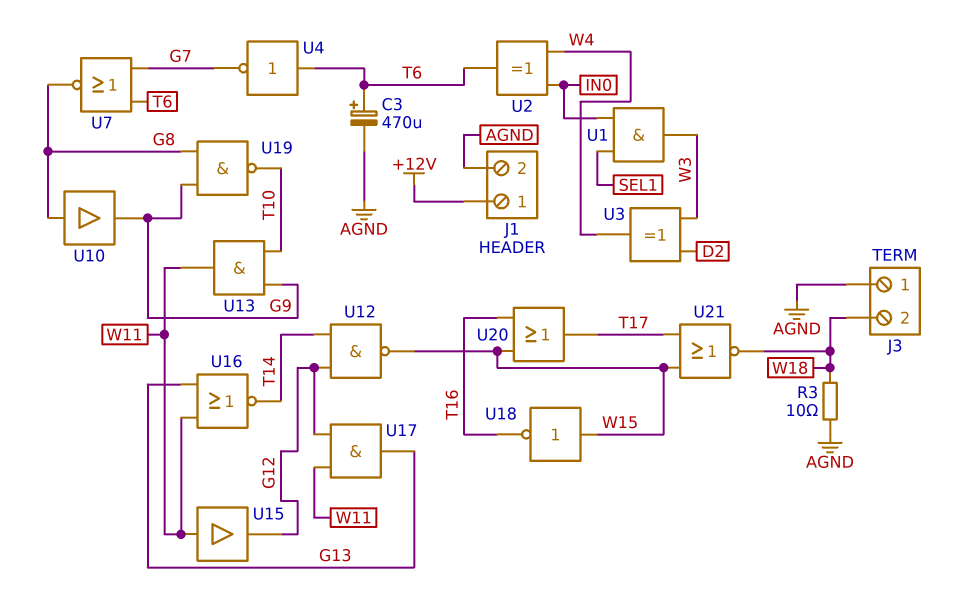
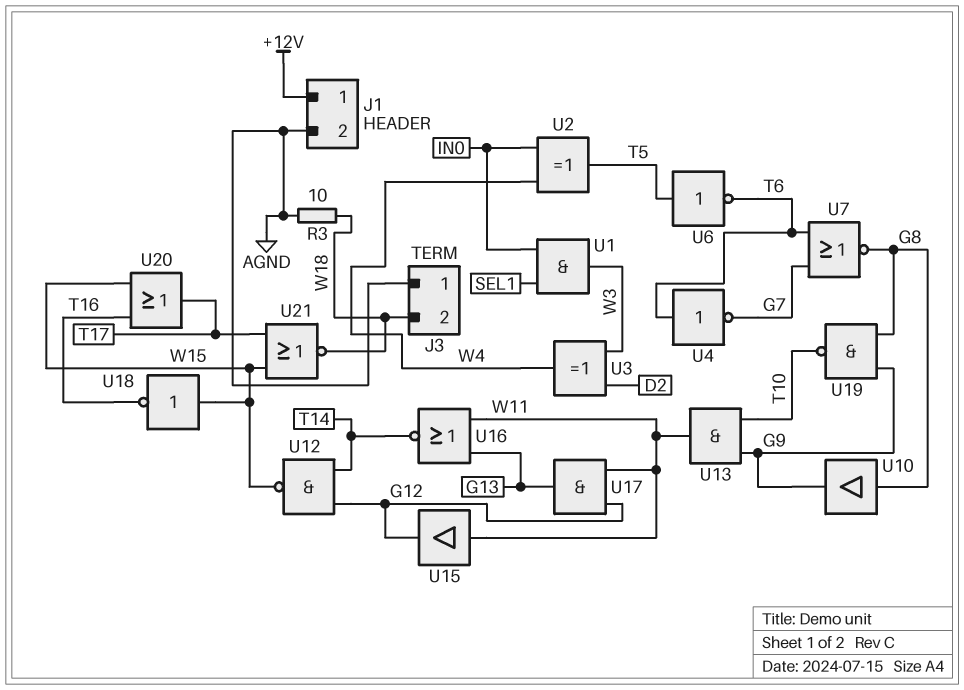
C3: 470uF (plus T6, minus AGND) -> none
U2: XOR (in IN0, in W4, out T6) -> XOR (in IN0, in W4, out T5)
U6: none -> NOT (in T5, out T6)

